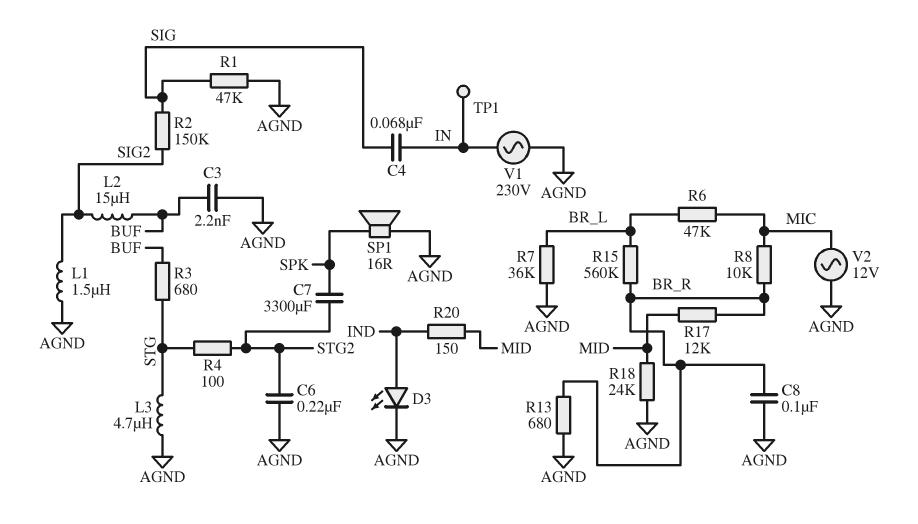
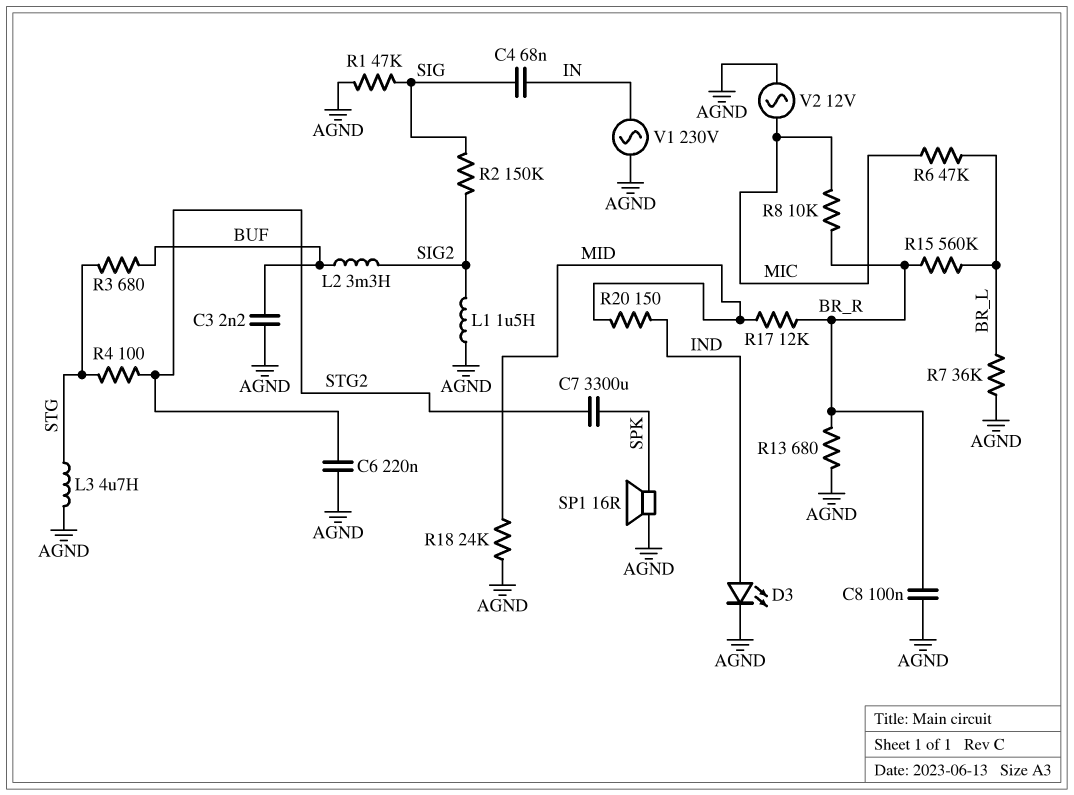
L2: 15uH (BUF, SIG2) -> 3.3mH (BUF, SIG2)
TP1: test point (IN) -> none

